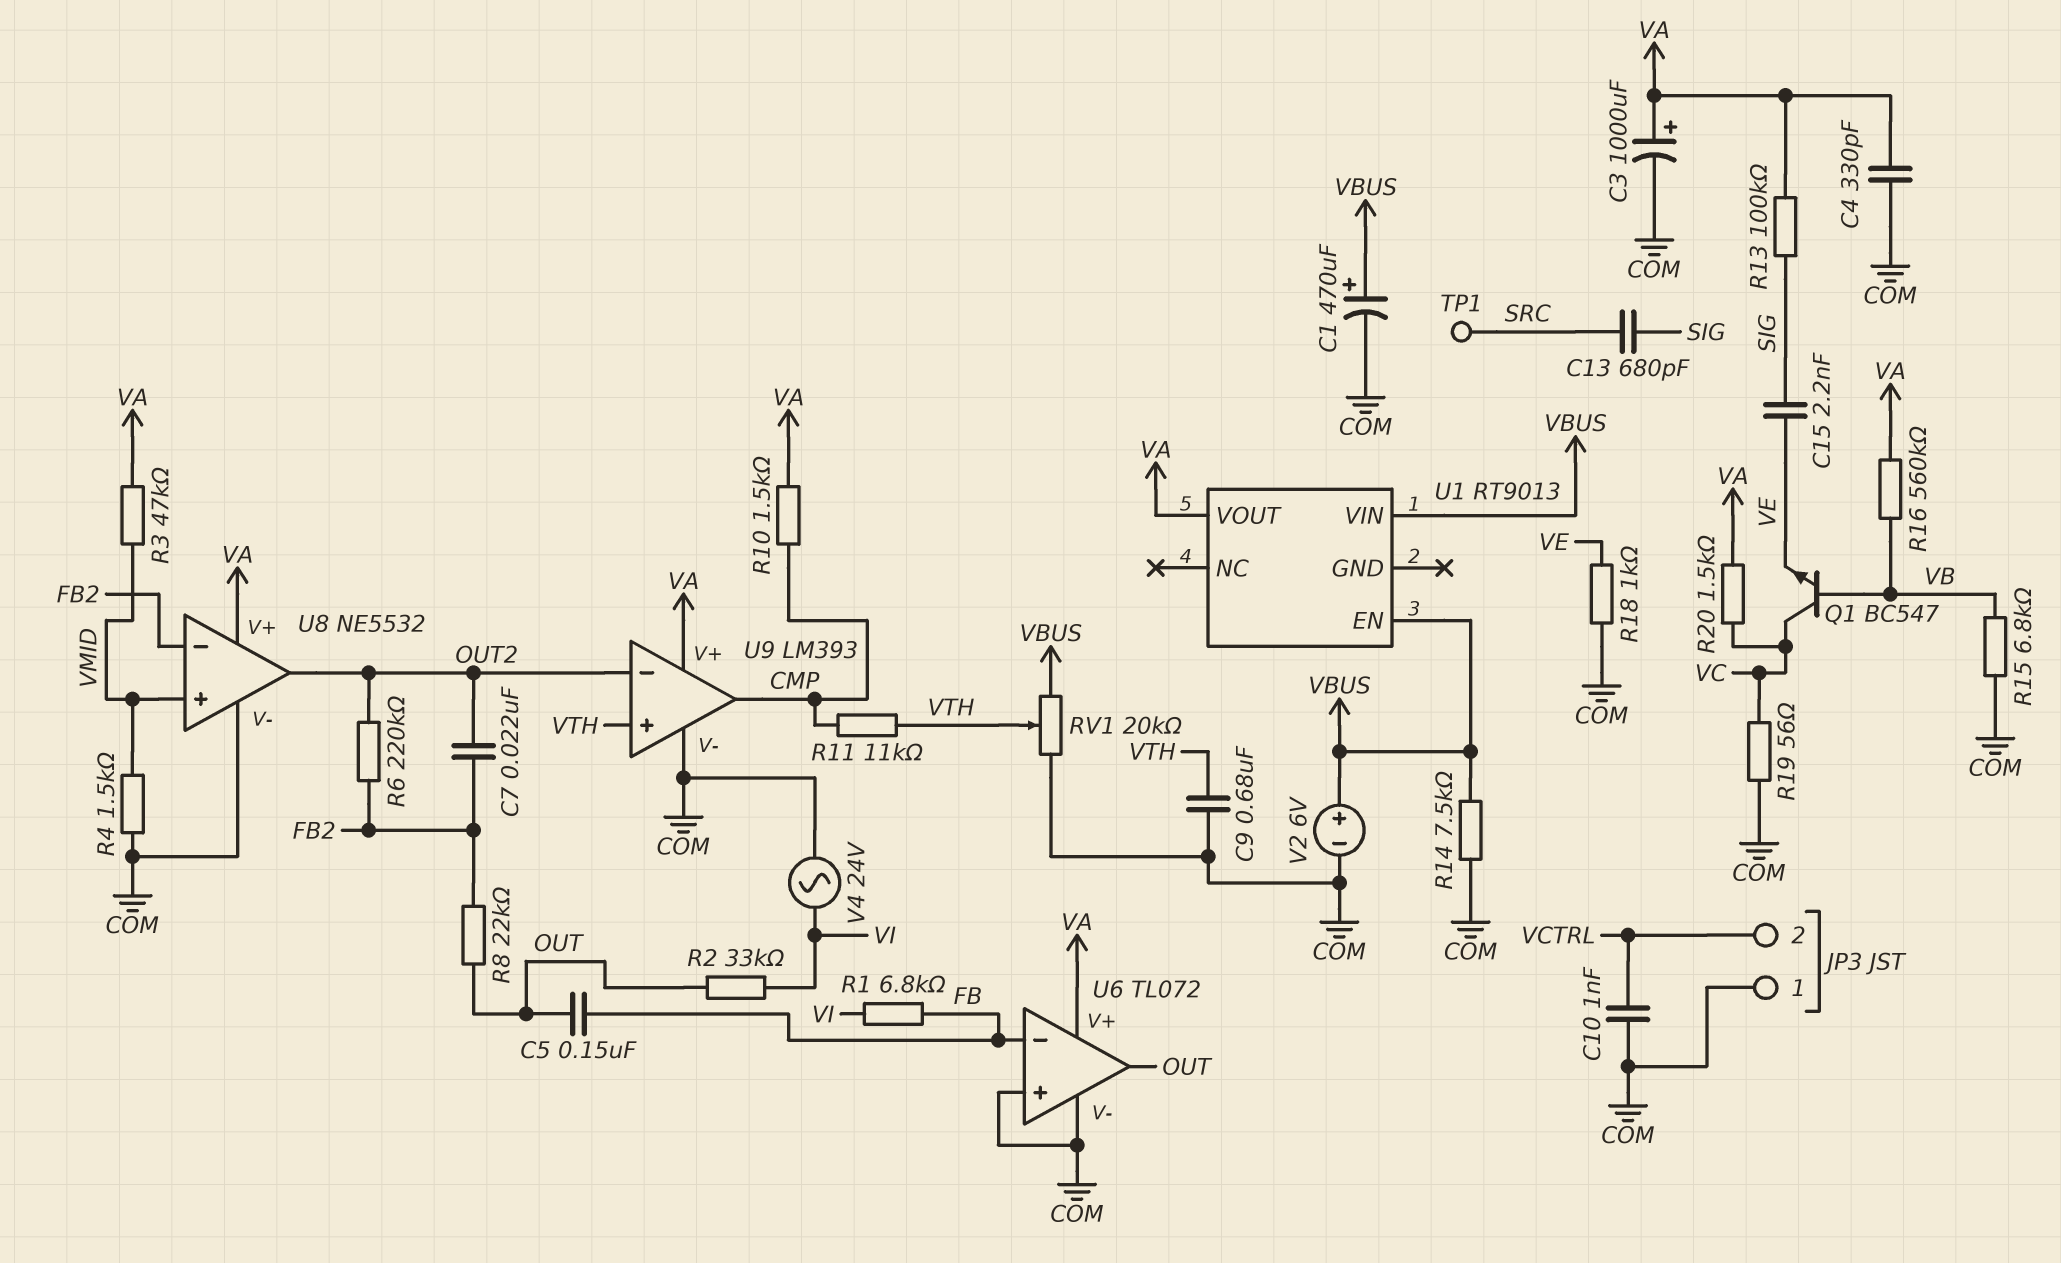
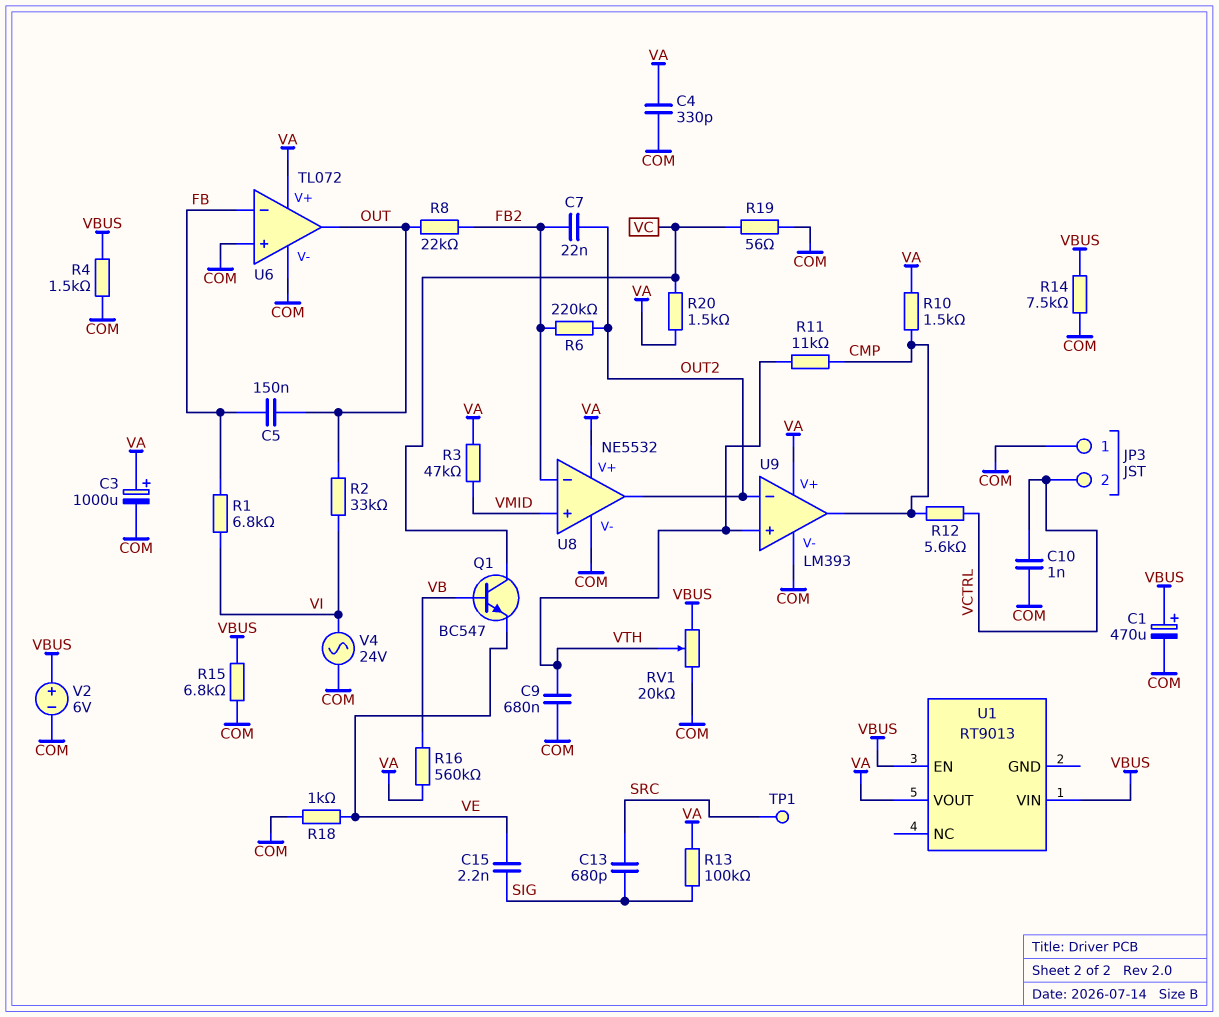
R4: 1.5k (COM, VMID) -> 1.5k (COM, VBUS)
R12: none -> 5.6k (CMP, VCTRL)
R15: 6.8k (COM, VB) -> 6.8k (COM, VBUS)

